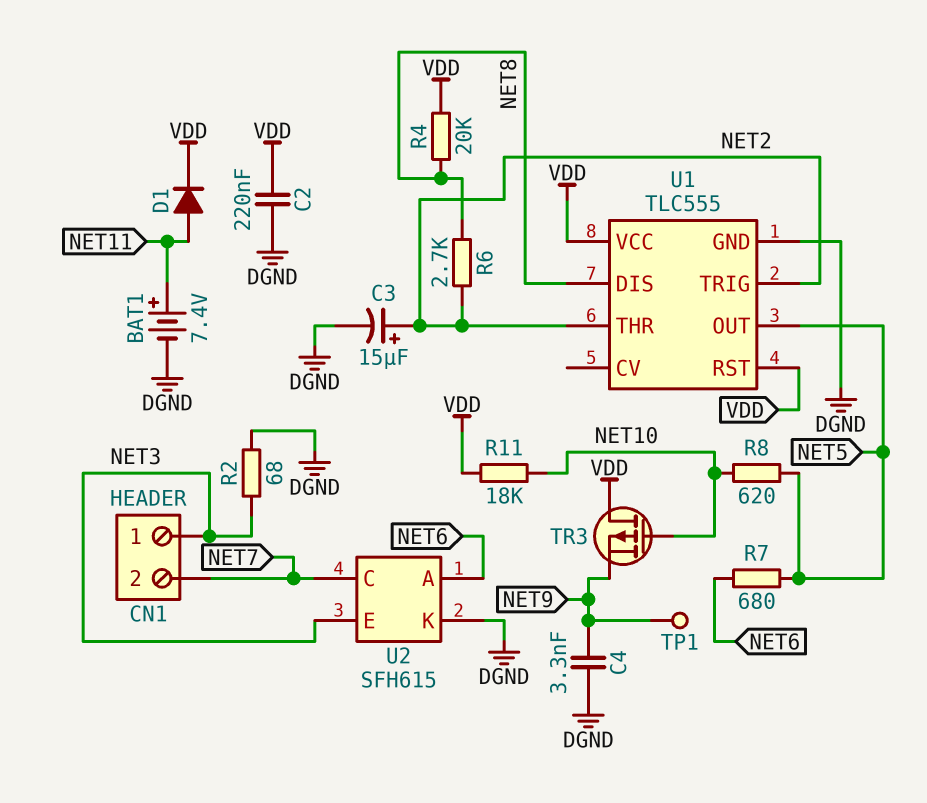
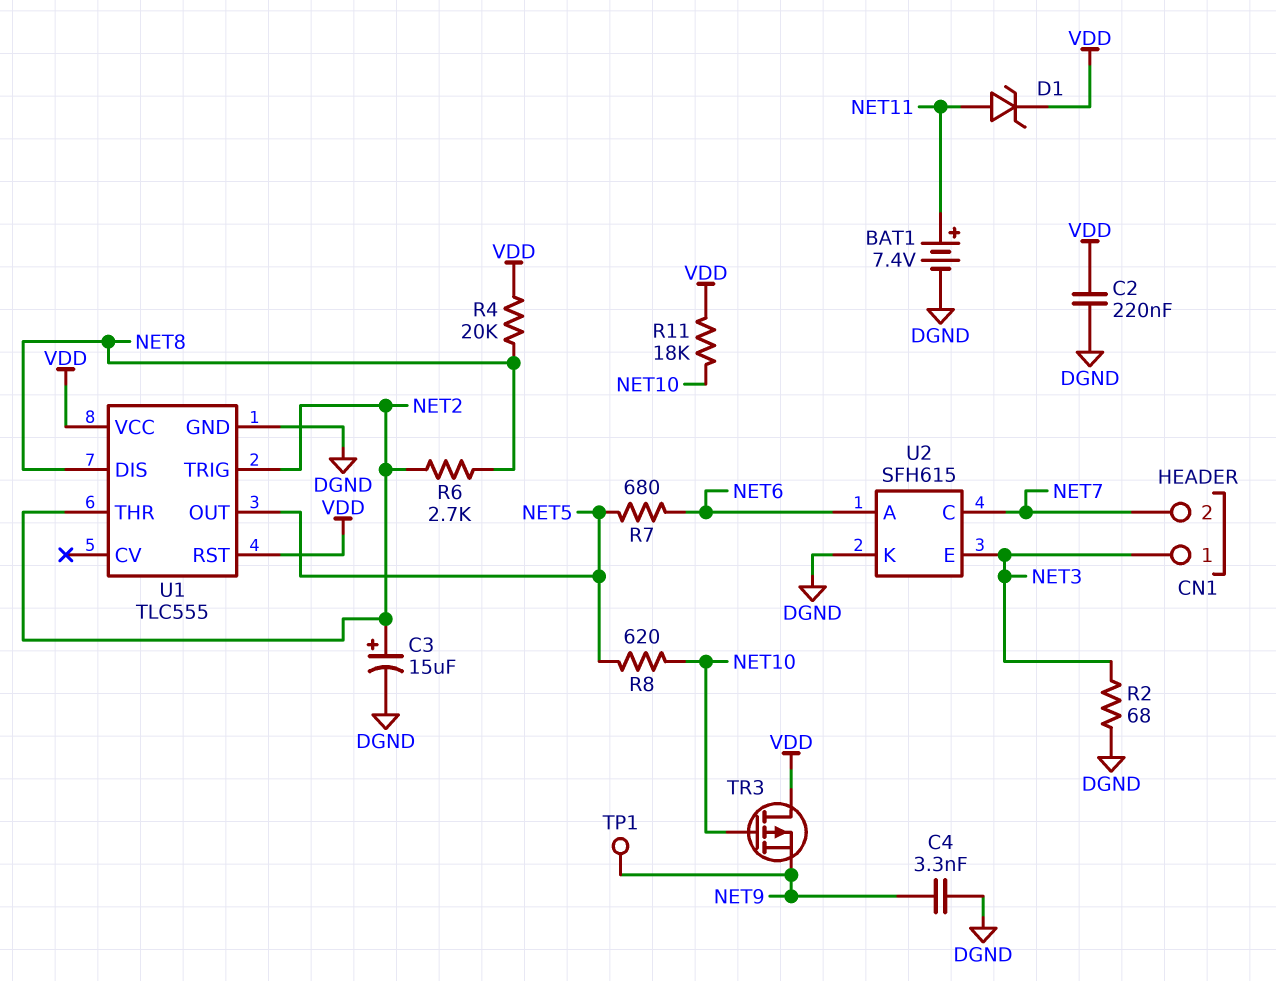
D1: diode (A NET11, K VDD) -> zener (A NET11, K VDD)

